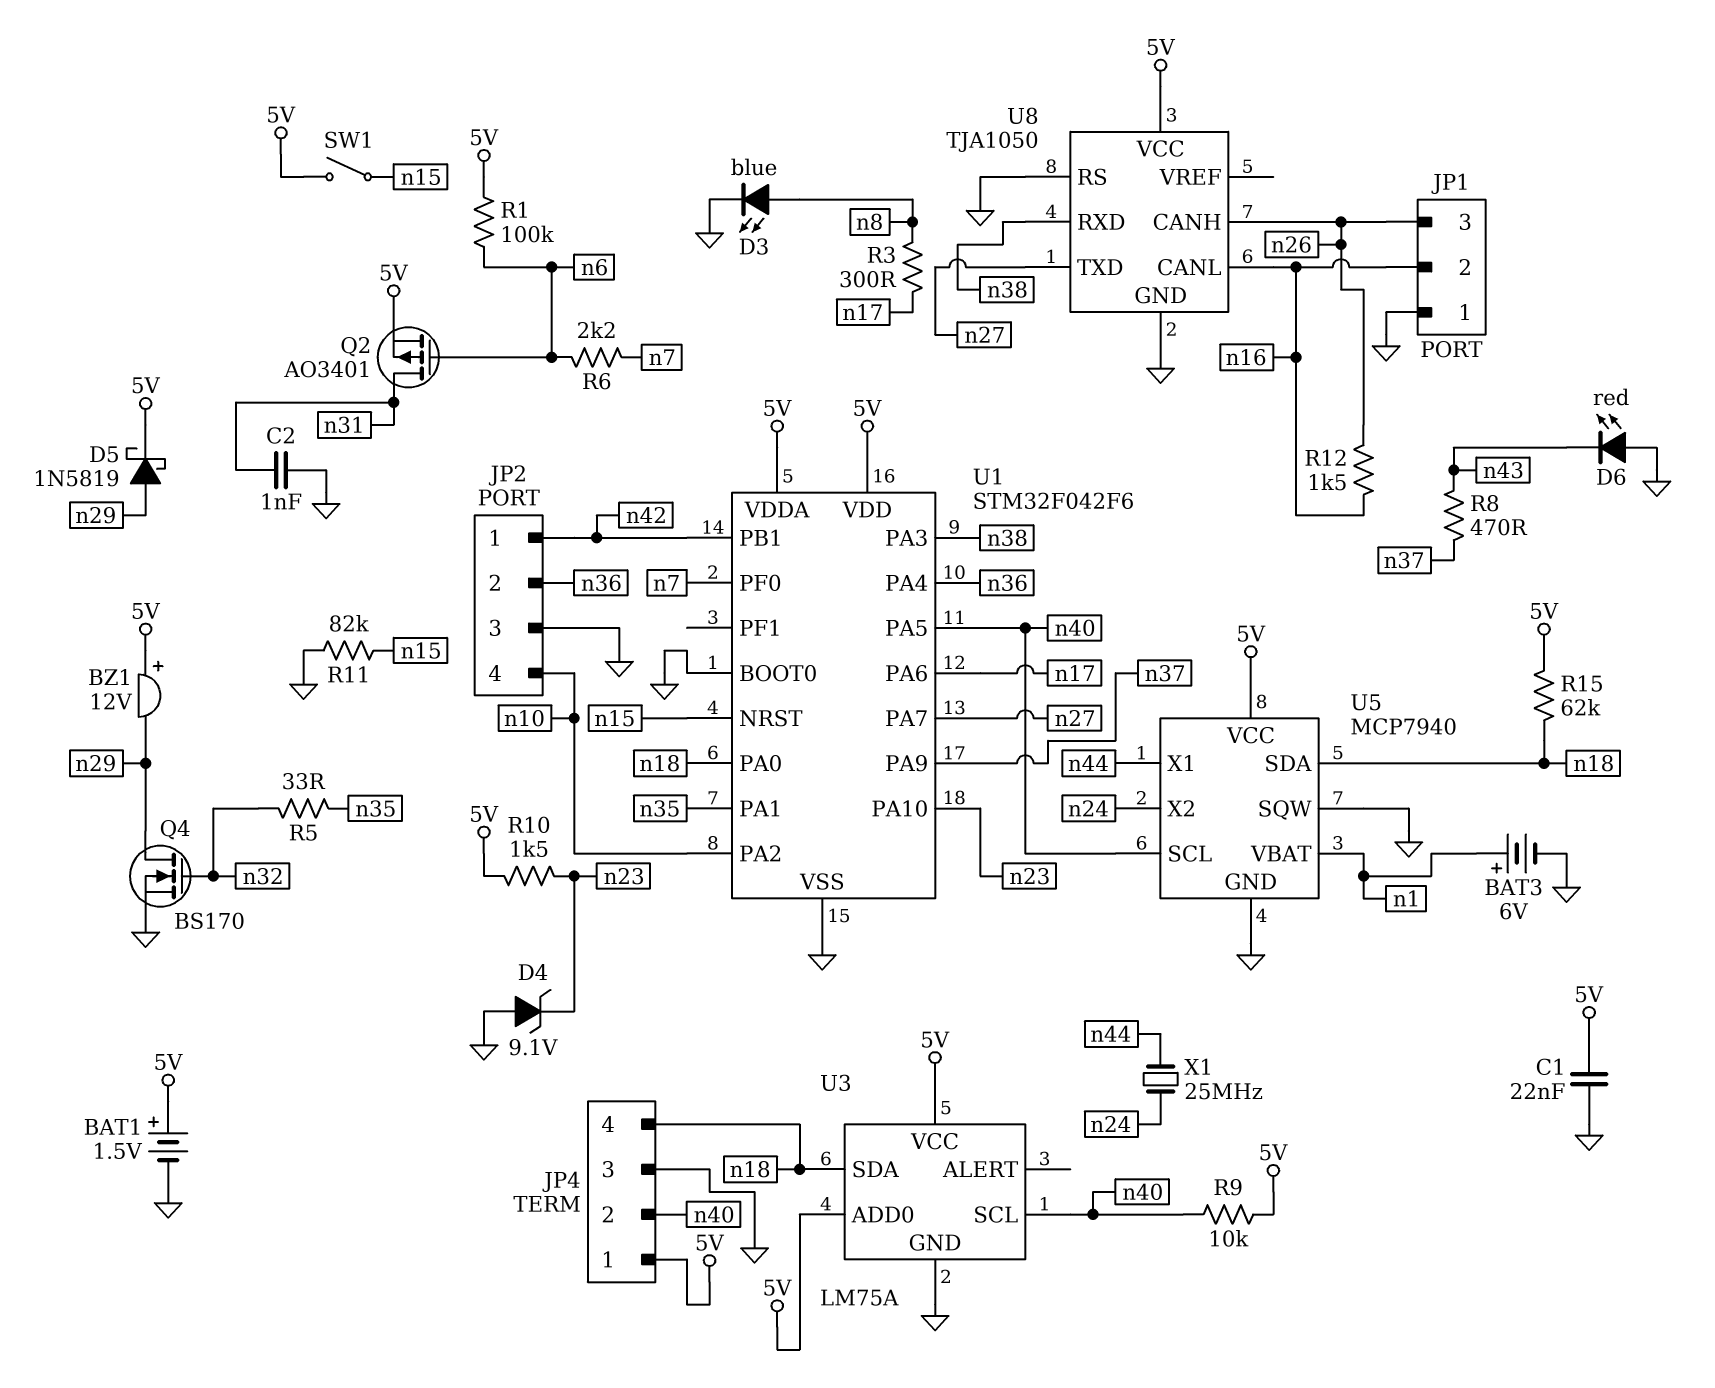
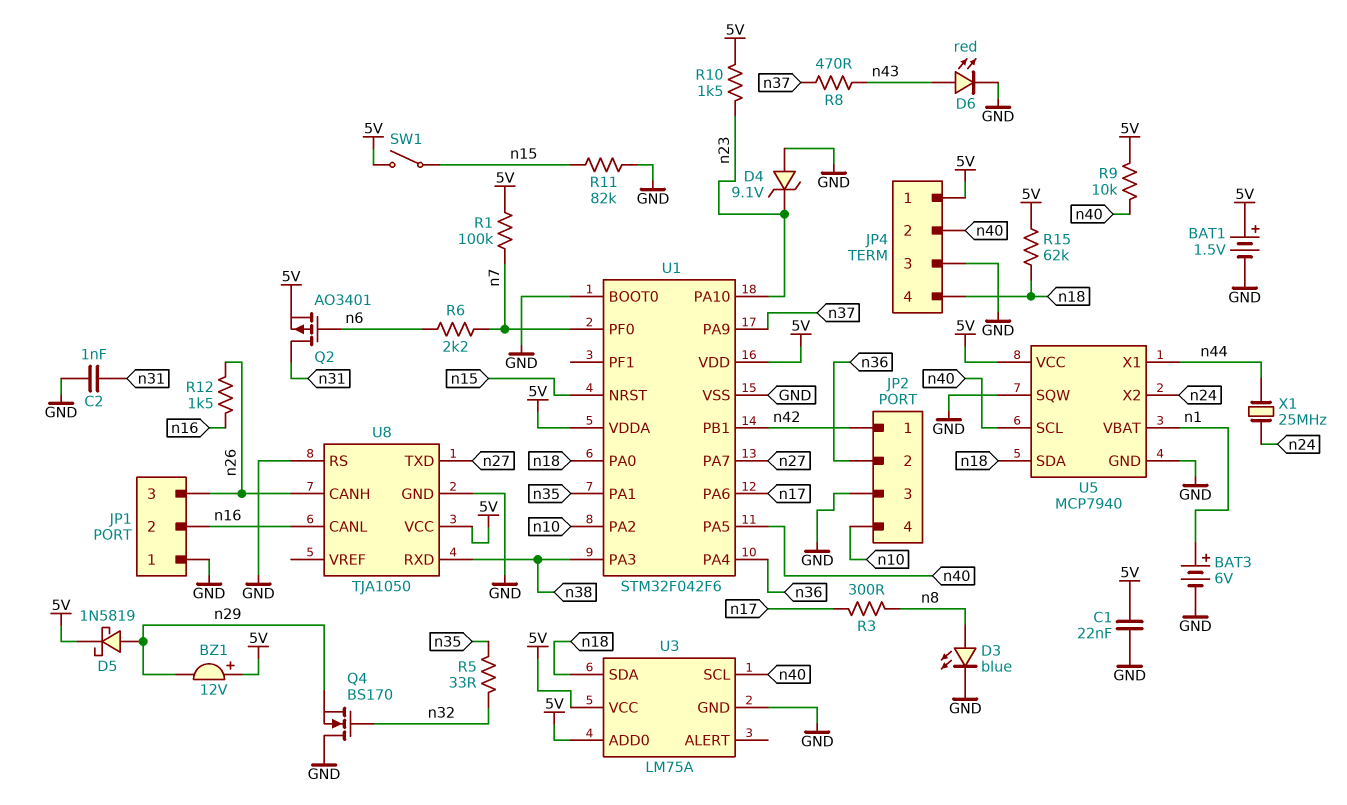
D6: LED red (A GND, K n43) -> LED red (A n43, K GND)
Q4: NMOS BS170 (G n32, D n29, S GND) -> NMOS BS170 (G n32, D GND, S n29)
R1: 100k (5V, n6) -> 100k (5V, n7)

